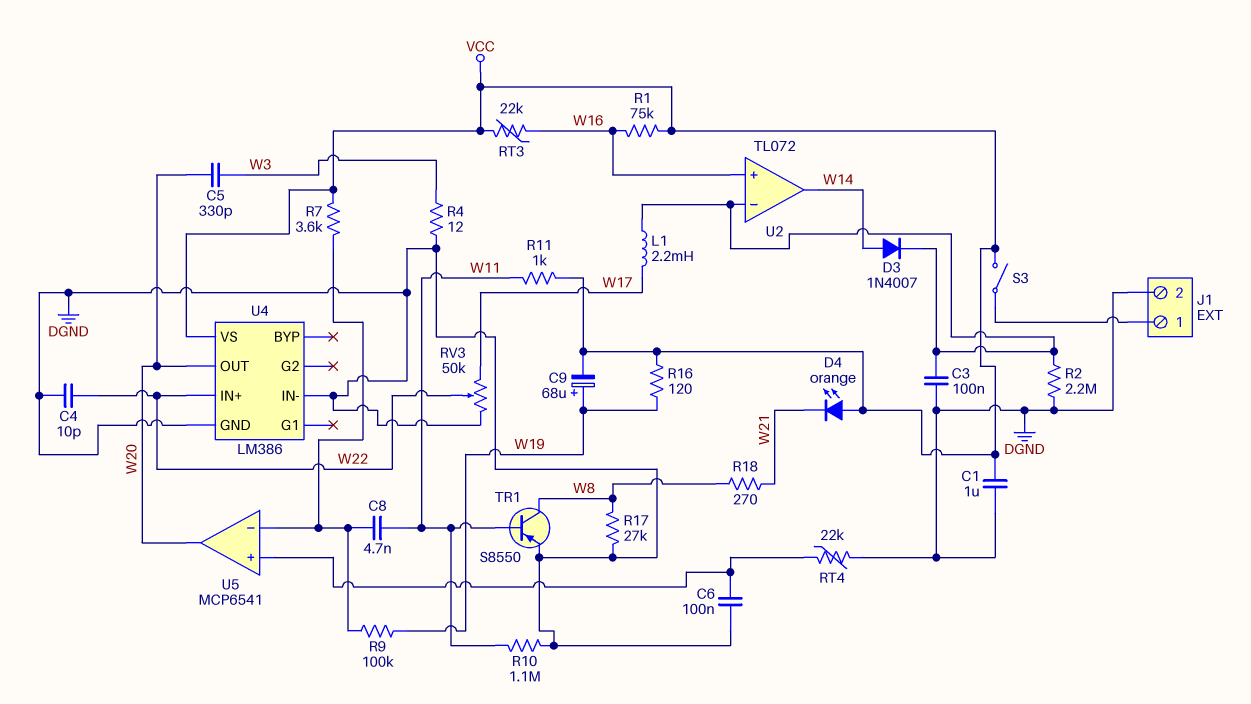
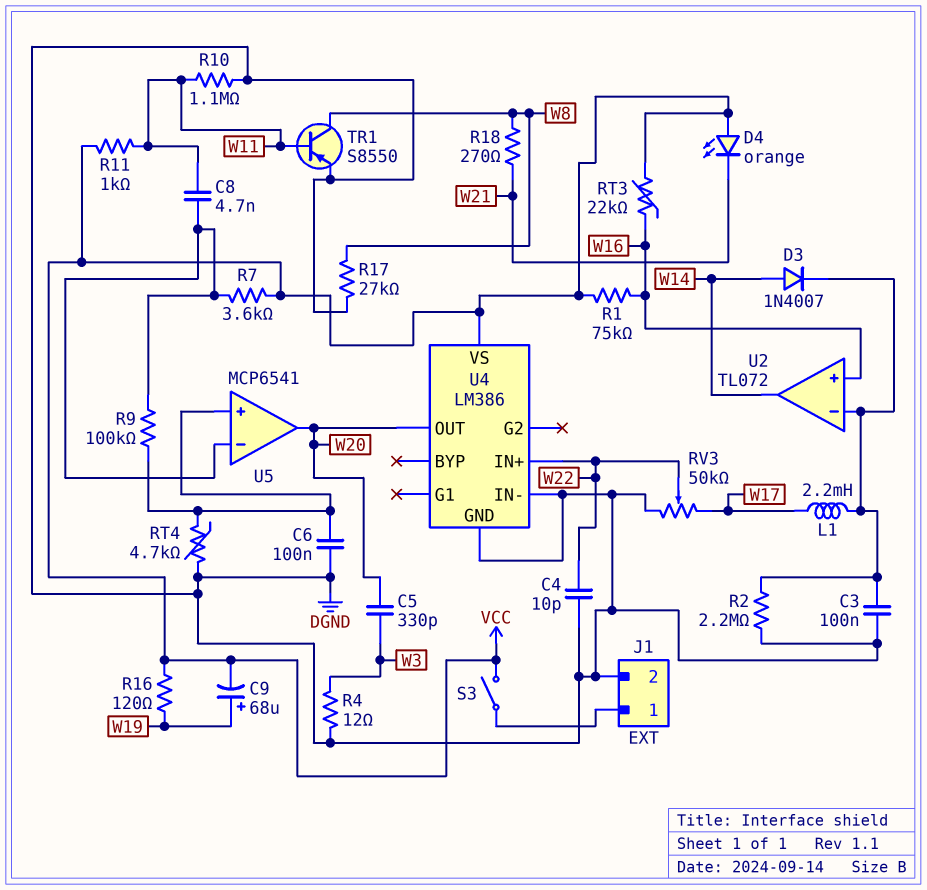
C1: 1uF (DGND, VCC) -> none
R9: 100k (U5/in-, W19) -> 100k (U5/in+, U5/in-)
RT4: 22k (DGND, U5/in+) -> 4.7k (DGND, U5/in+)

